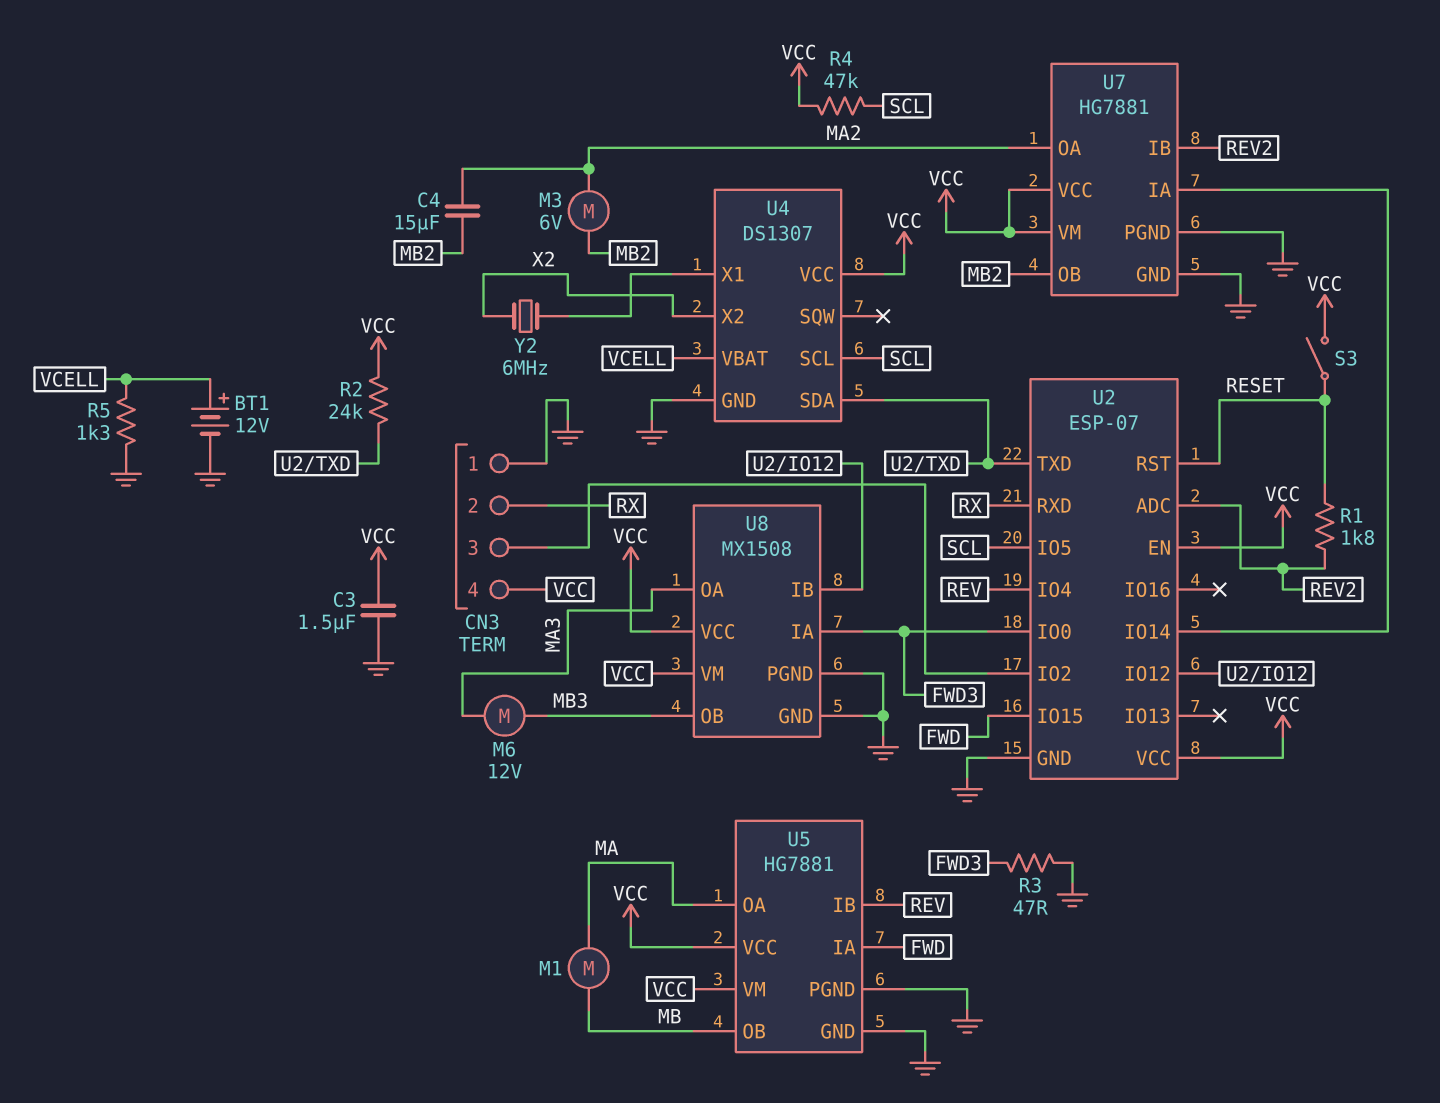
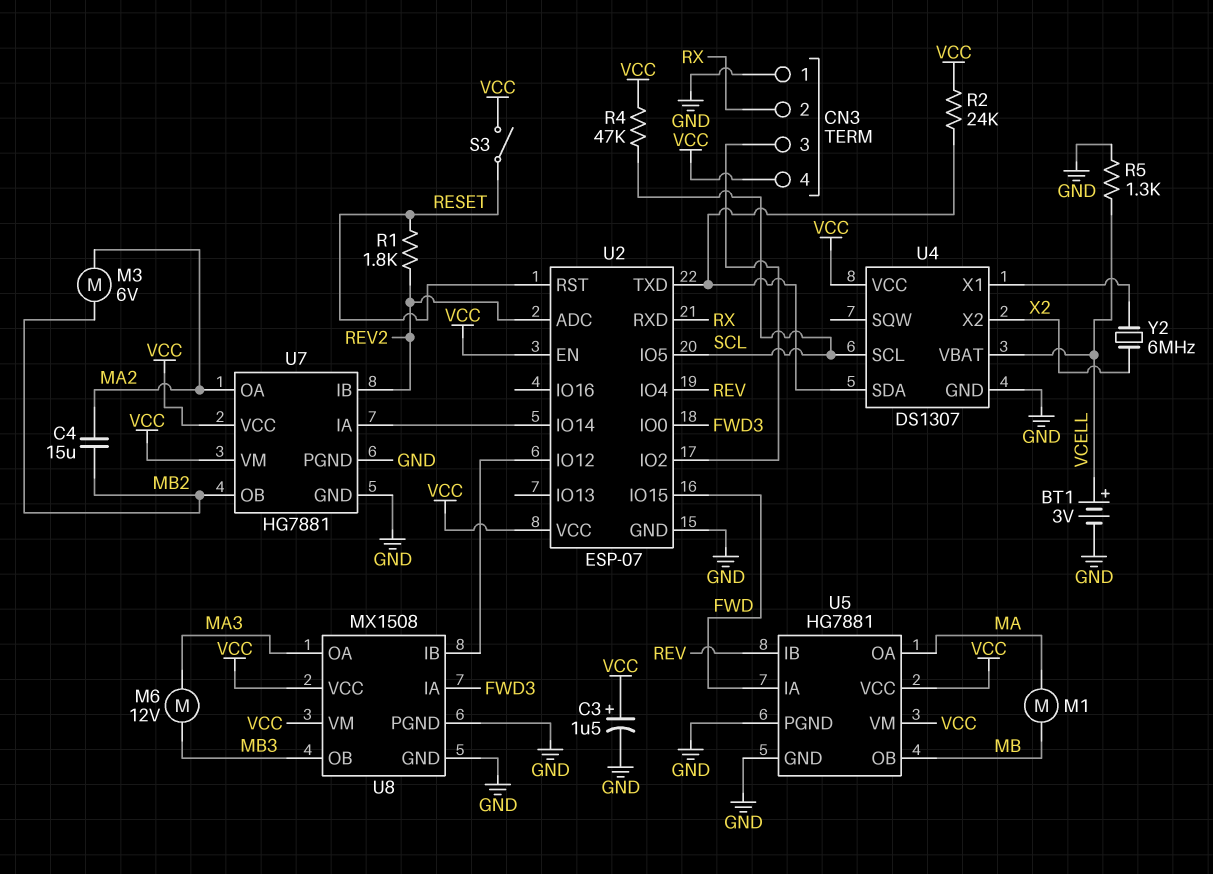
BT1: 12V (plus VCELL, minus GND) -> 3V (plus VCELL, minus GND)
C3: 1.5uF (GND, VCC) -> 1.5uF (plus VCC, minus GND)
R3: 47 (FWD3, GND) -> none

